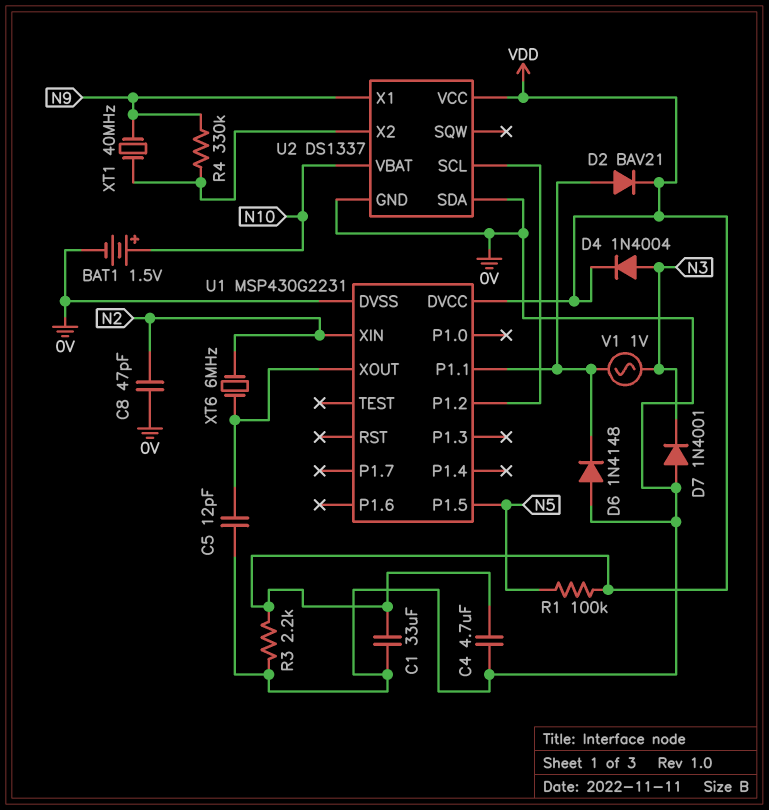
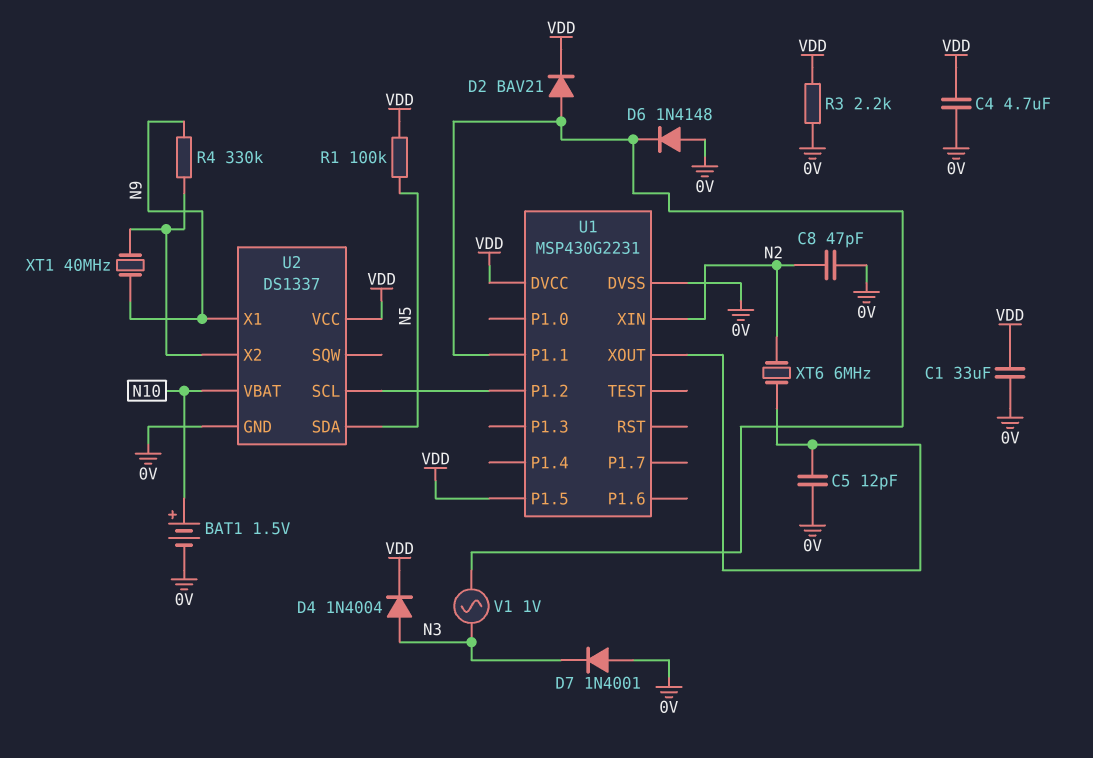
U1 pin P1.5: N5 -> VDD
U2 pin SDA: 0V -> N5

